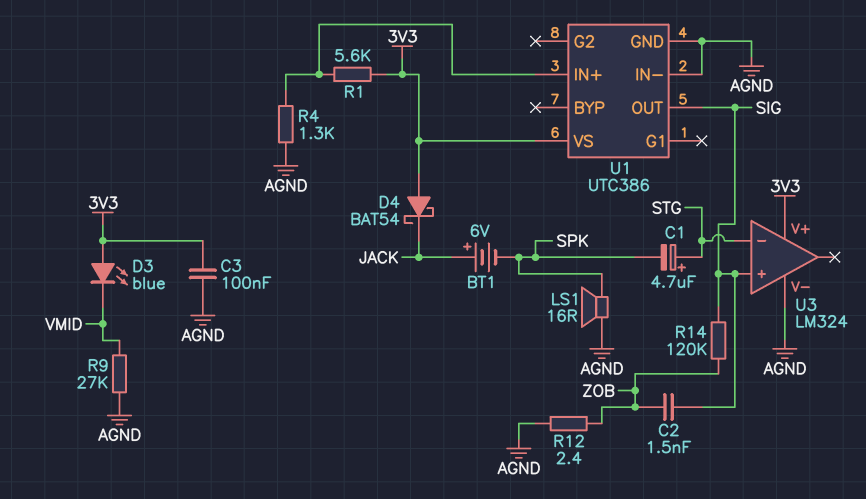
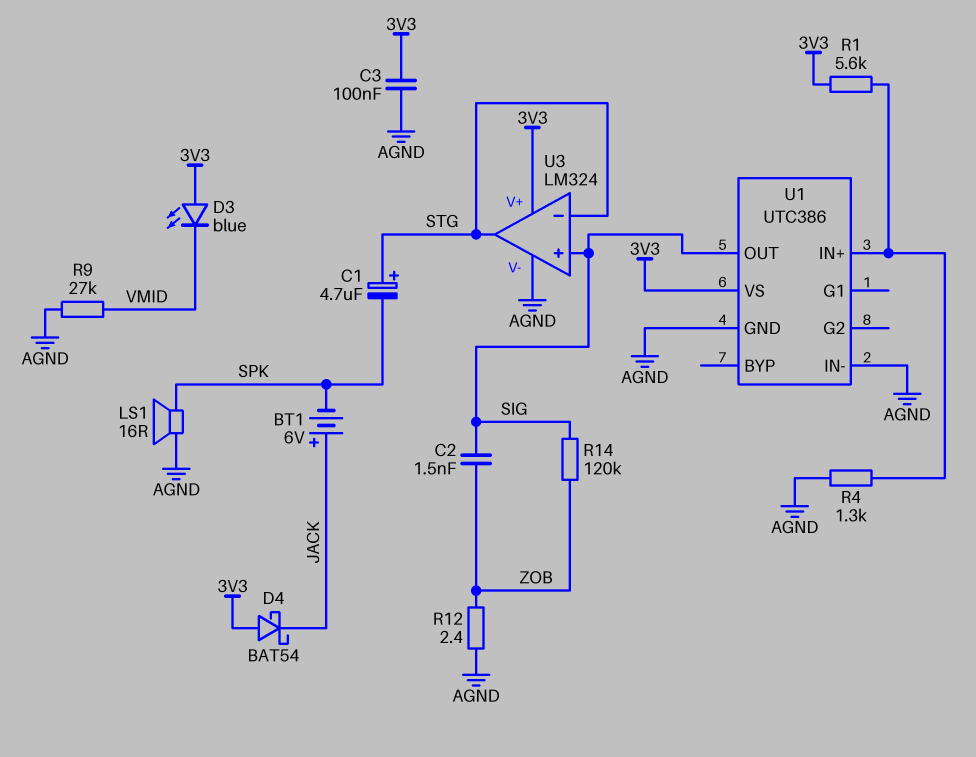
U3 pin out: none -> STG

